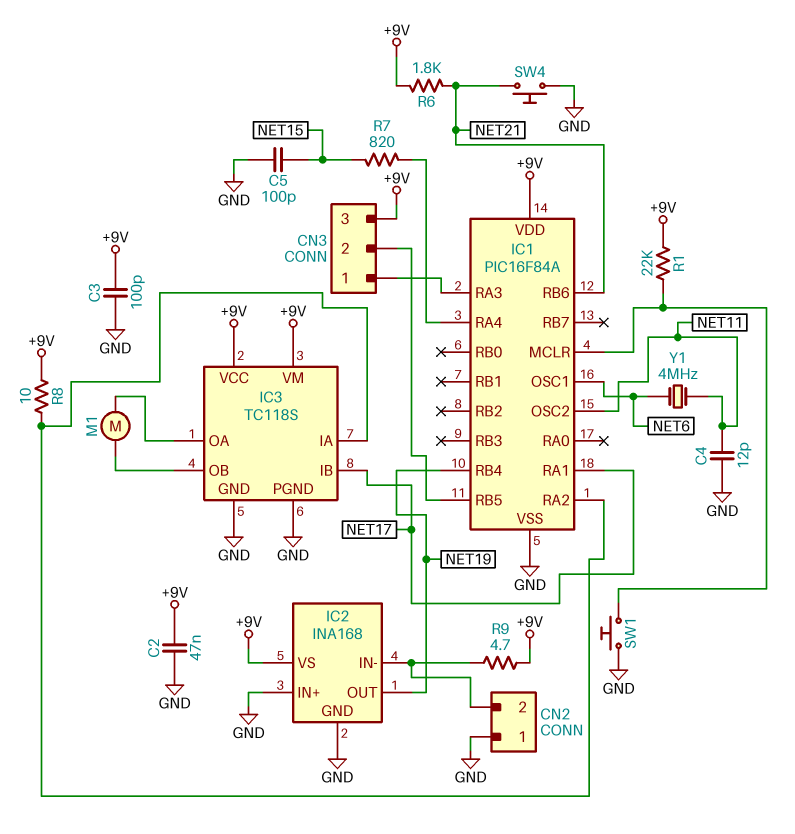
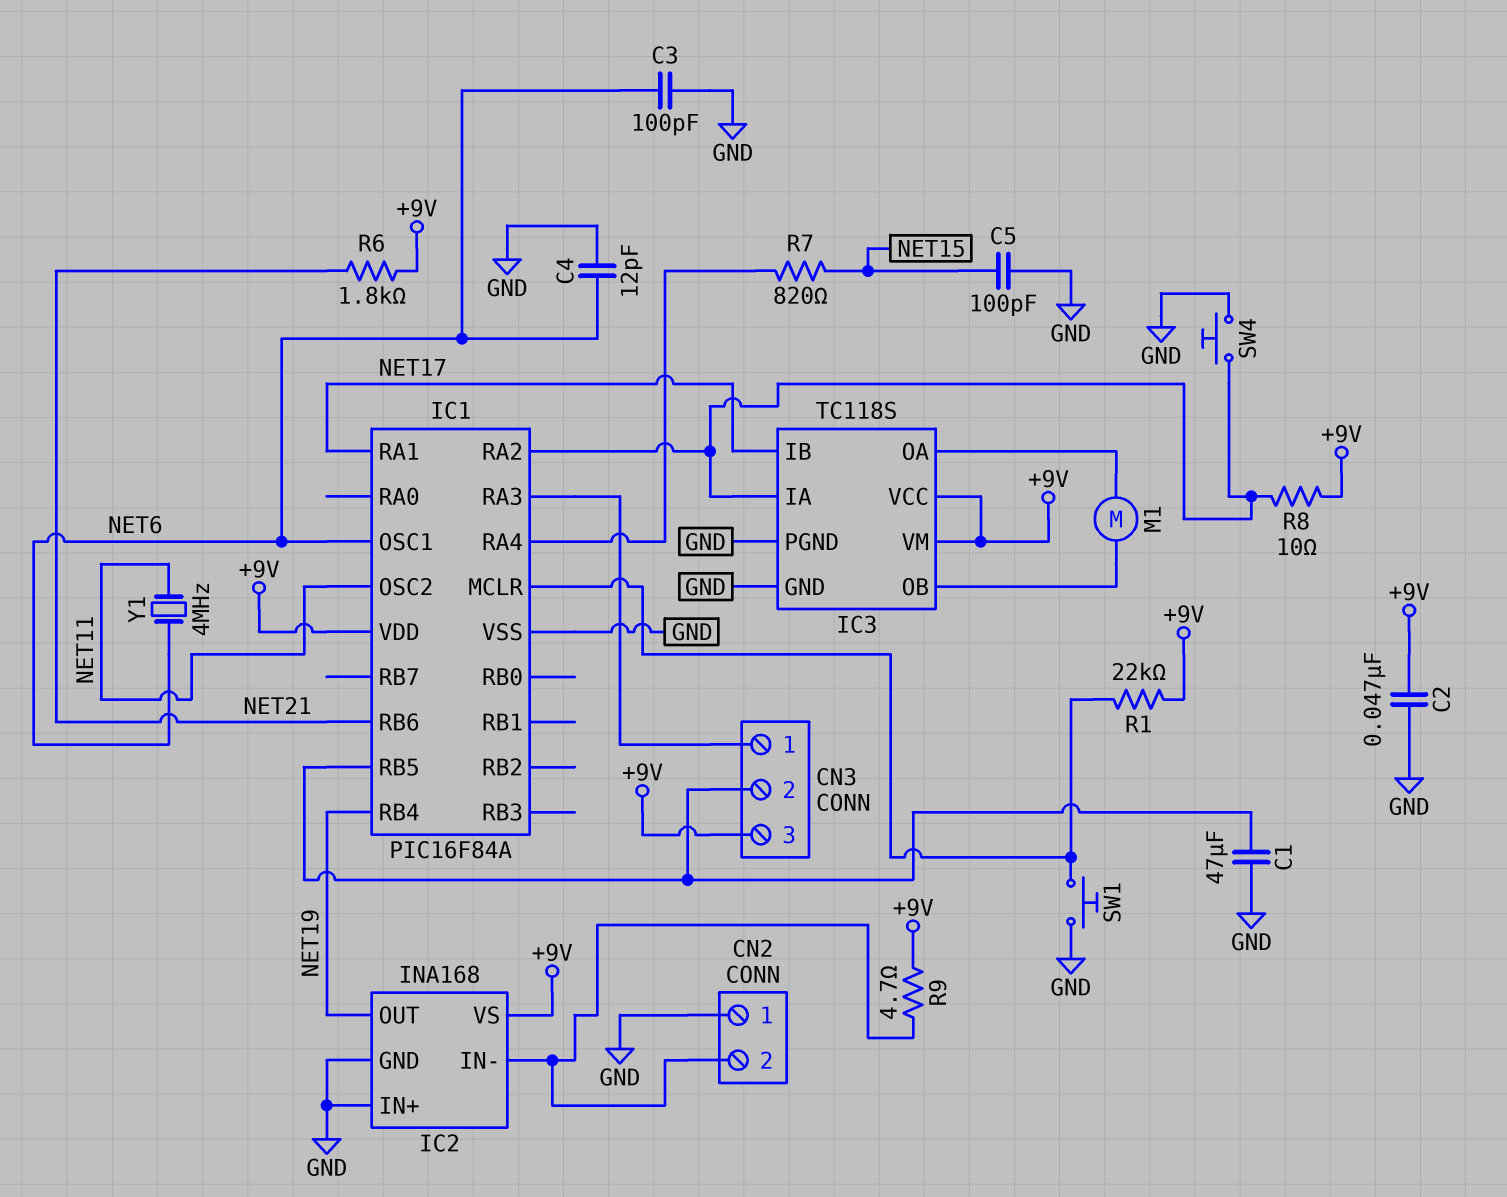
C1: none -> 47uF (CN3/2, GND)
C3: 100pF (+9V, GND) -> 100pF (GND, NET6)
C4: 12pF (GND, NET11) -> 12pF (GND, NET6)
SW4: button (GND, NET21) -> button (GND, IC1/RA2)

